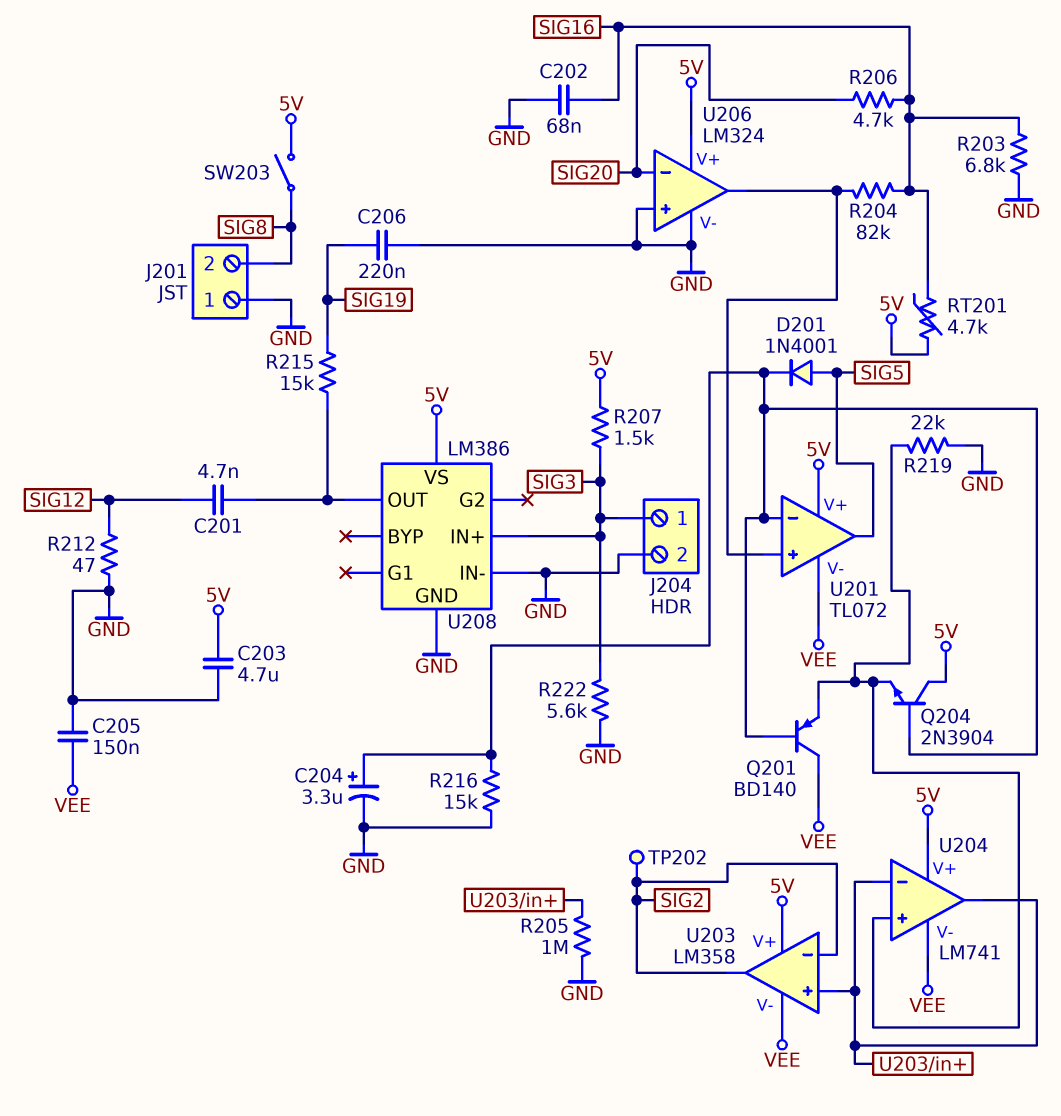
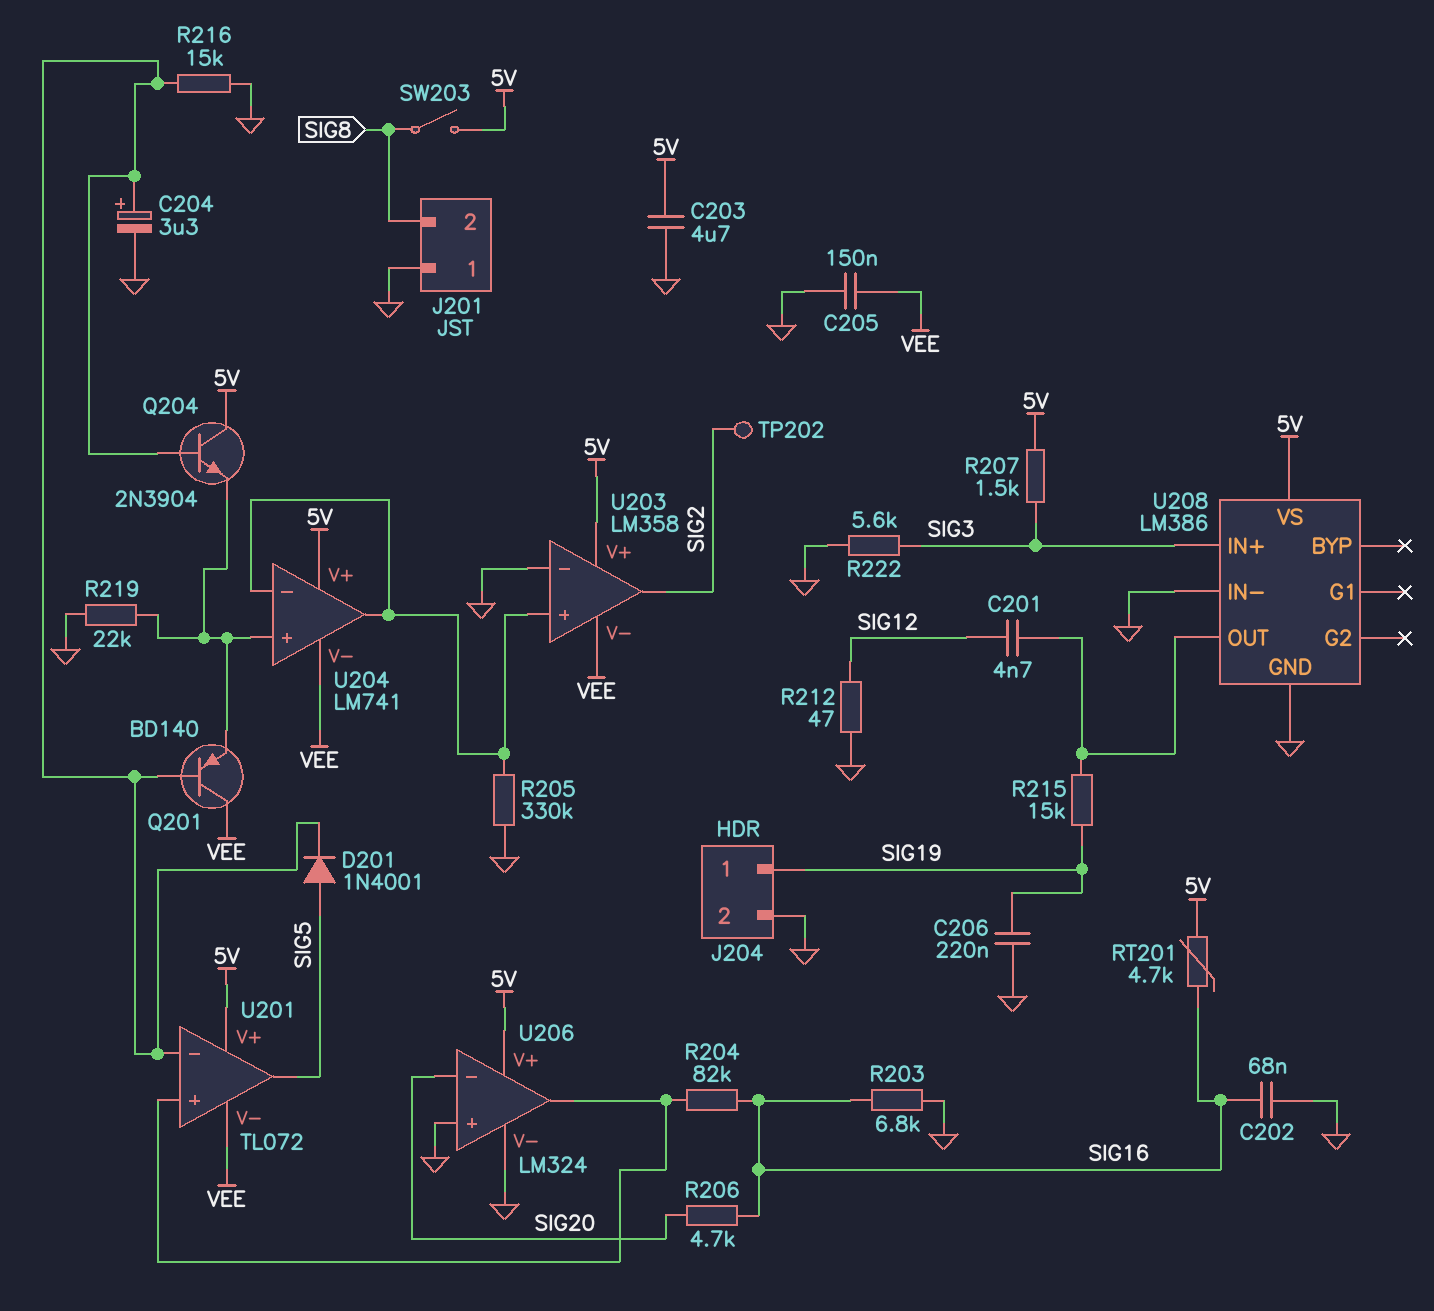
J204 pin 1: SIG3 -> SIG19
R205: 1M (GND, U203/in+) -> 330k (GND, U203/in+)
U203 pin in-: SIG2 -> GND

